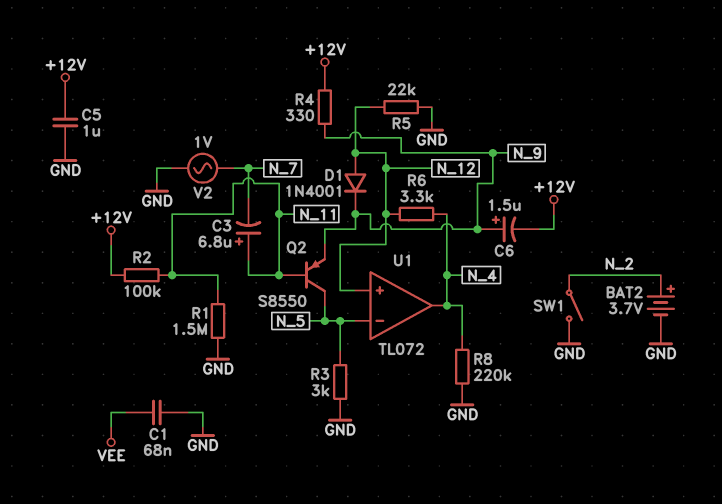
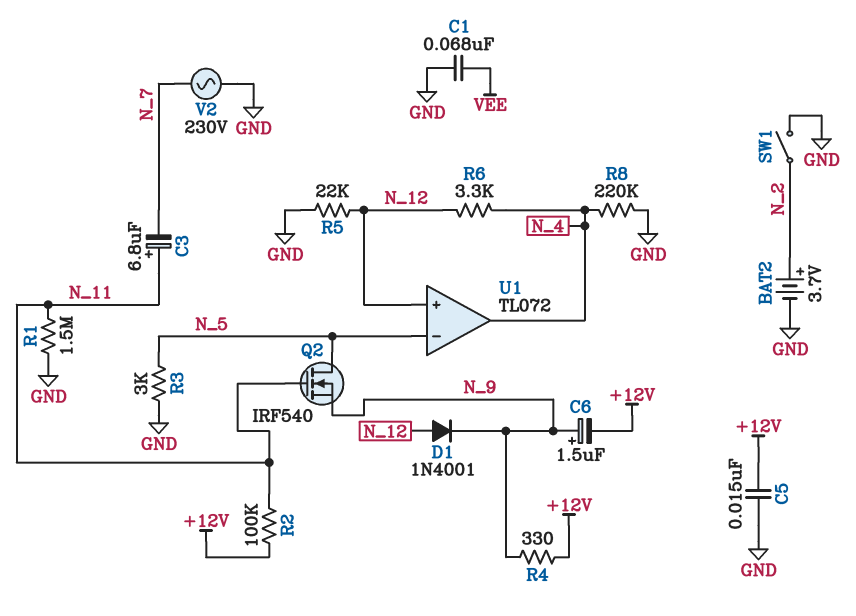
C5: 1uF (+12V, GND) -> 15nF (+12V, GND)
Q2: PNP S8550 (B N_11, C N_5, E N_9) -> NMOS IRF540 (G N_11, D N_5, S N_9)
V2: AC 1V (GND, N_7) -> AC 230V (GND, N_7)

